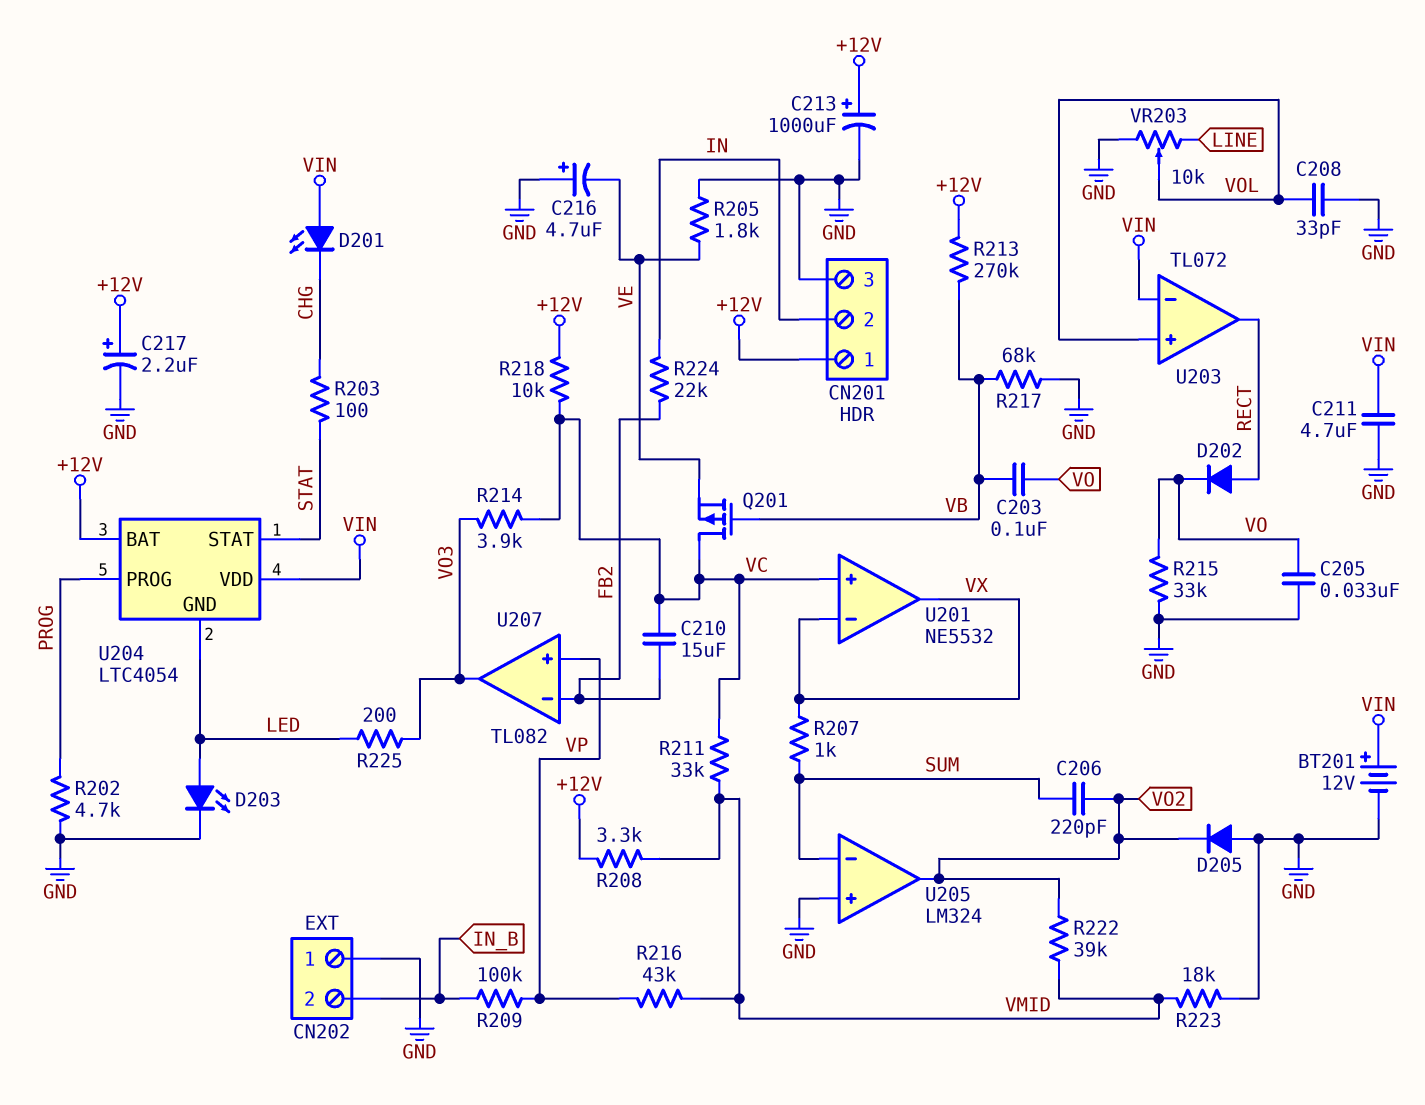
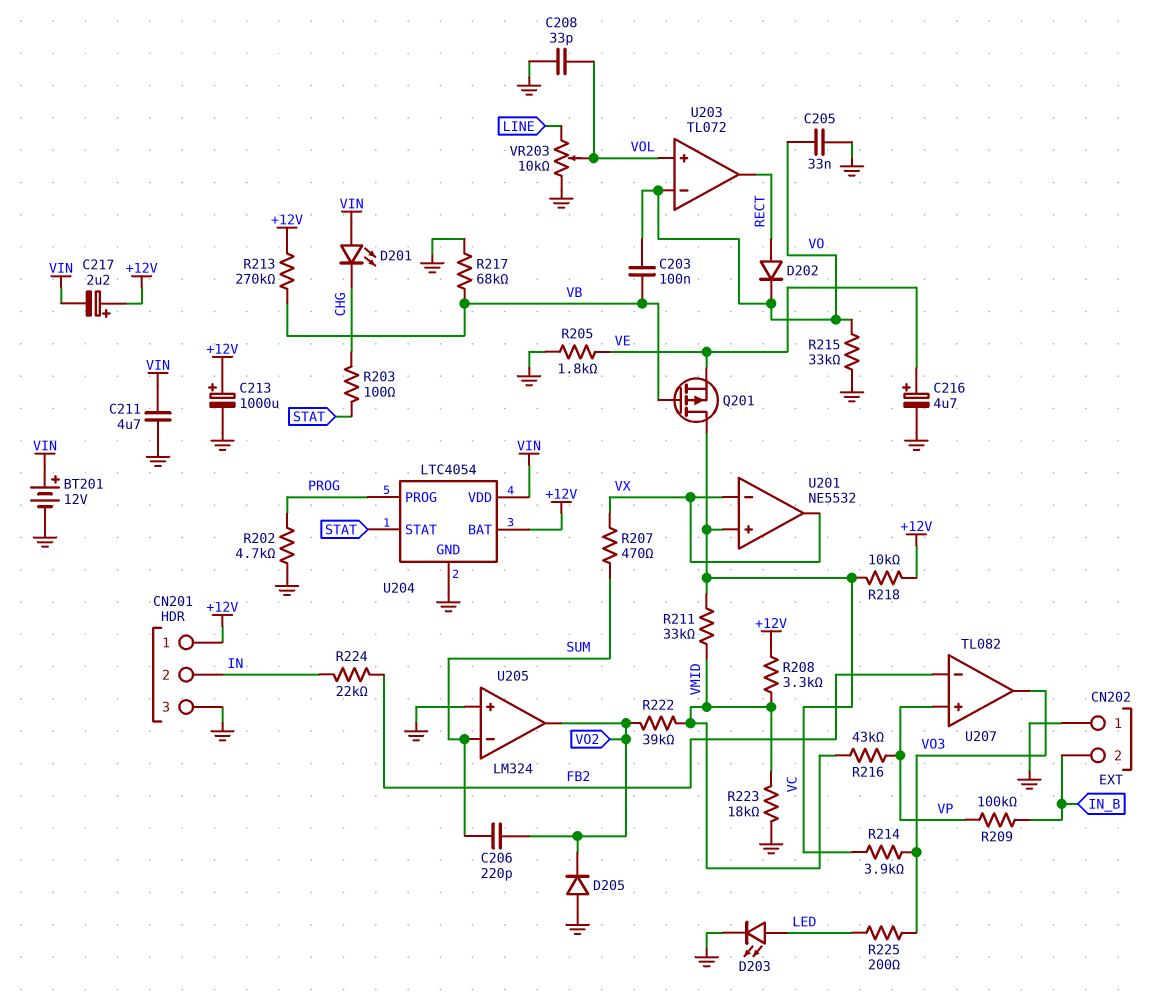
C210: 15uF (FB2, VC) -> none
C216: 4.7uF (plus GND, minus VE) -> 4.7uF (plus VE, minus GND)
C217: 2.2uF (plus +12V, minus GND) -> 2.2uF (plus +12V, minus VIN)
R207: 1k (SUM, VX) -> 470 (SUM, VX)
U203 pin in-: VIN -> VO
U204 pin GND: LED -> GND

